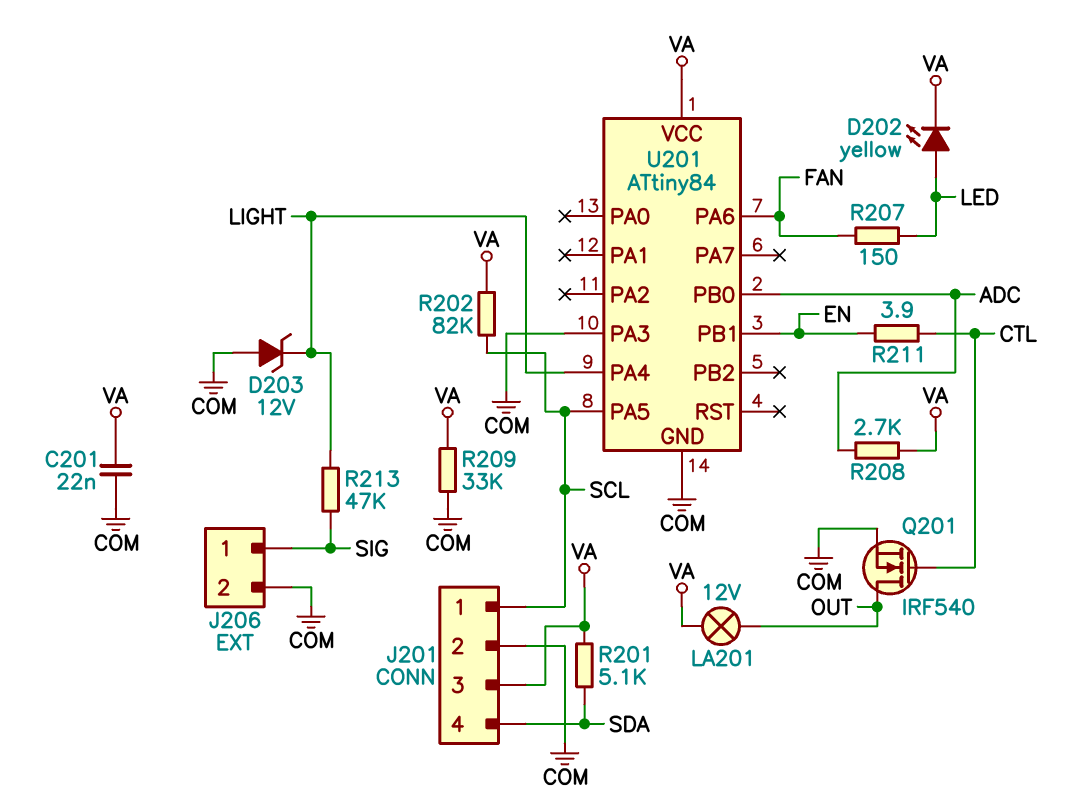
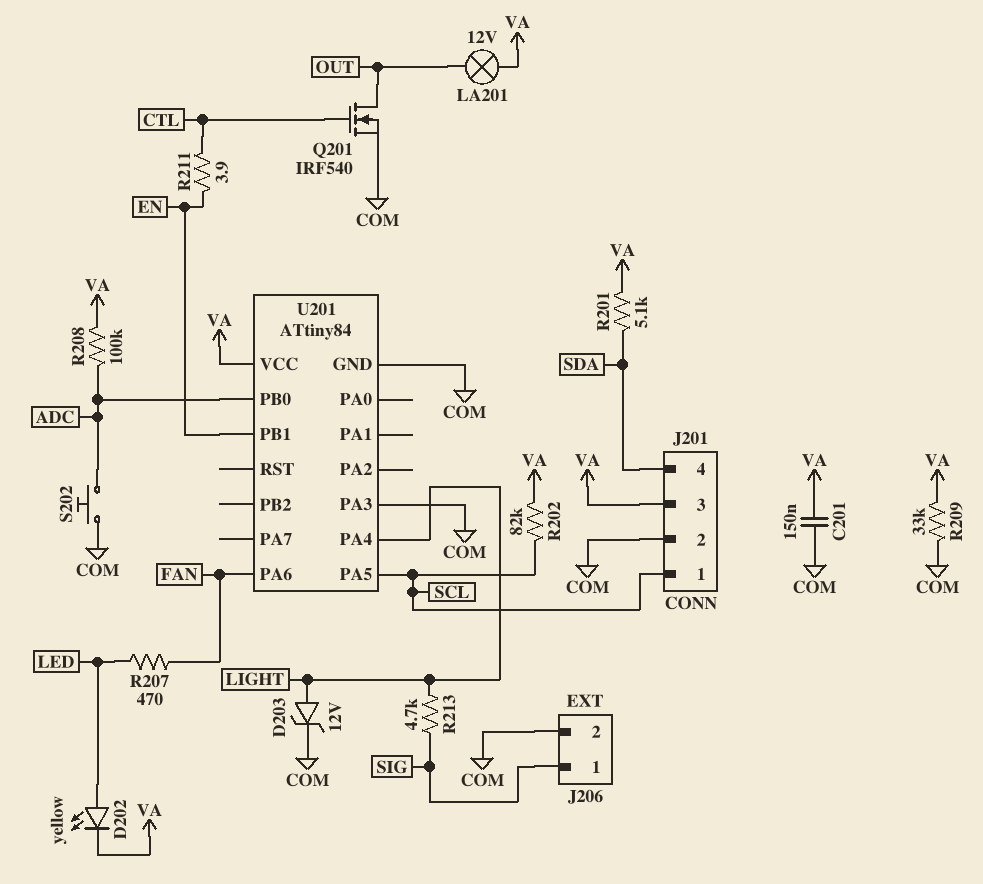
C201: 22nF (COM, VA) -> 150nF (COM, VA)
D203: zener 12V (A COM, K LIGHT) -> zener 12V (A LIGHT, K COM)
R207: 150 (FAN, LED) -> 470 (FAN, LED)
R208: 2.7k (ADC, VA) -> 100k (ADC, VA)
R213: 47k (LIGHT, SIG) -> 4.7k (LIGHT, SIG)
S202: none -> button (ADC, COM)

